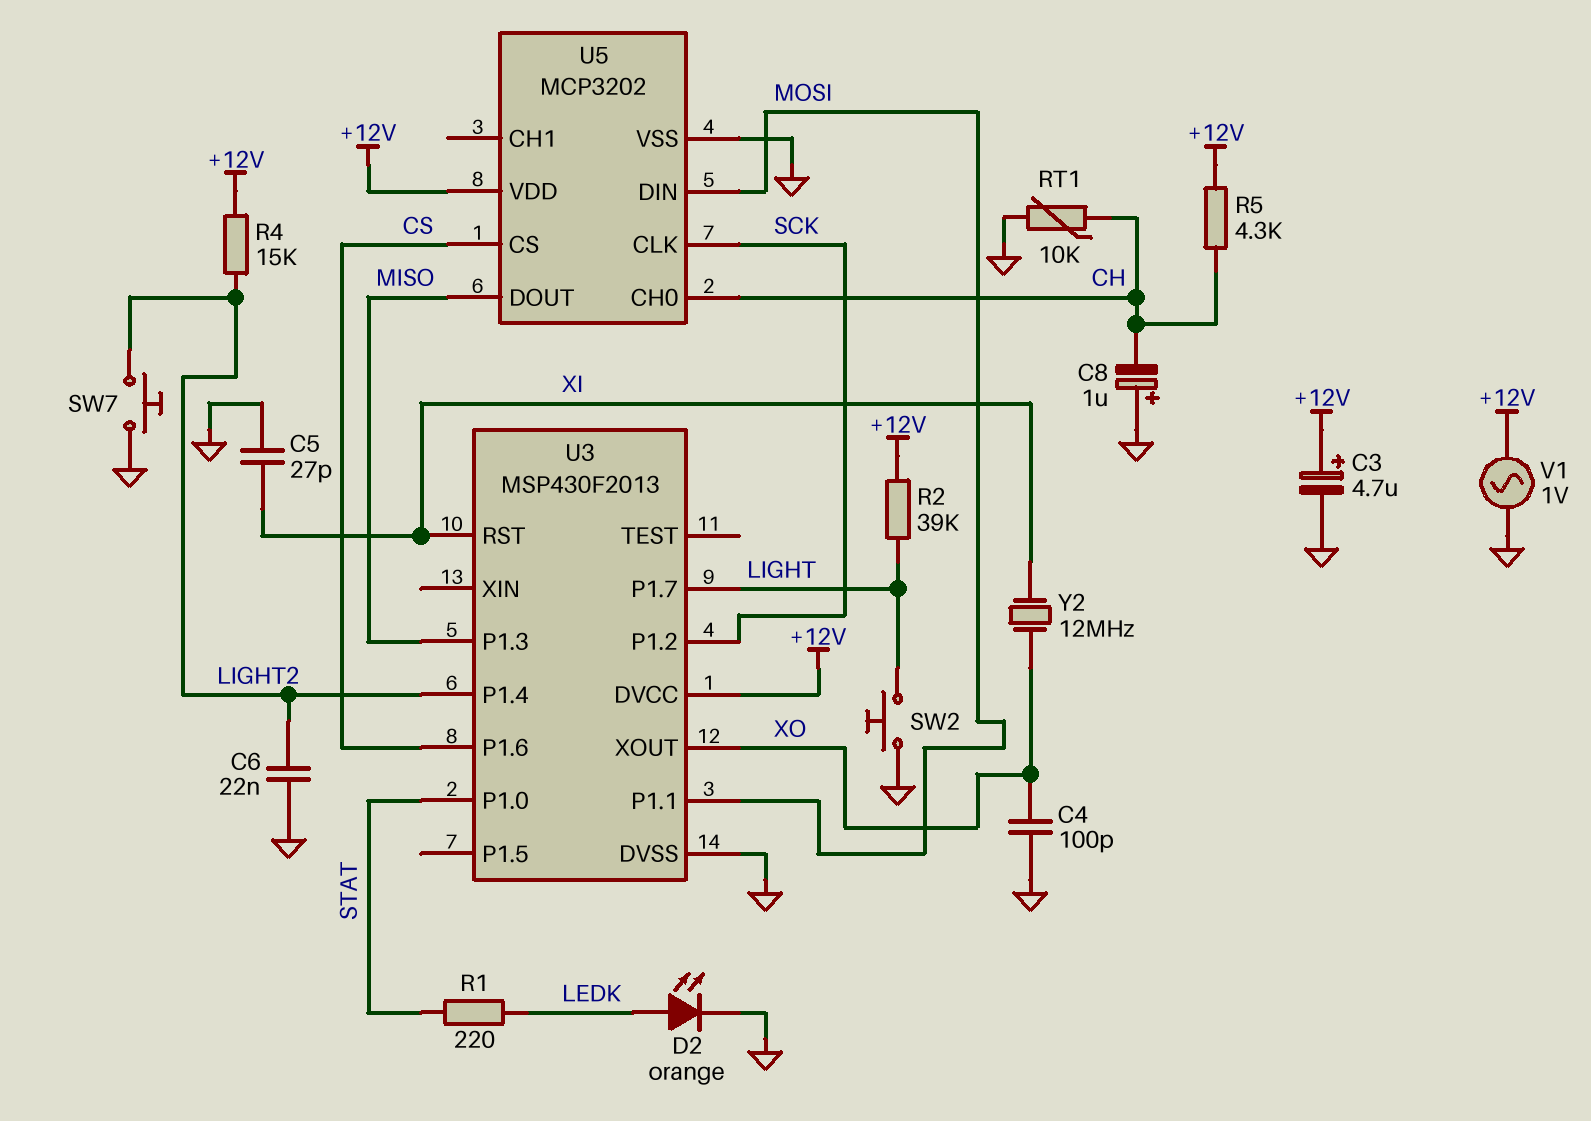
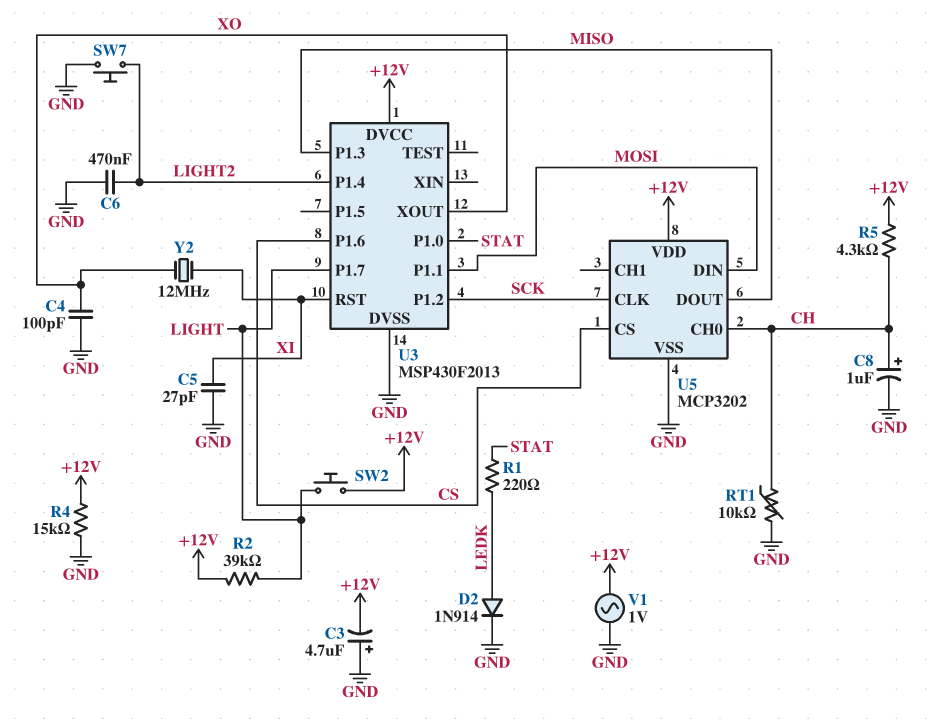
C3: 4.7uF (plus +12V, minus GND) -> 4.7uF (plus GND, minus +12V)
C6: 22nF (GND, LIGHT2) -> 470nF (GND, LIGHT2)
C8: 1uF (plus GND, minus CH) -> 1uF (plus CH, minus GND)
D2: LED orange (A LEDK, K GND) -> diode 1N914 (A LEDK, K GND)
R4: 15k (+12V, LIGHT2) -> 15k (+12V, GND)
SW2: button (GND, LIGHT) -> button (+12V, LIGHT)

